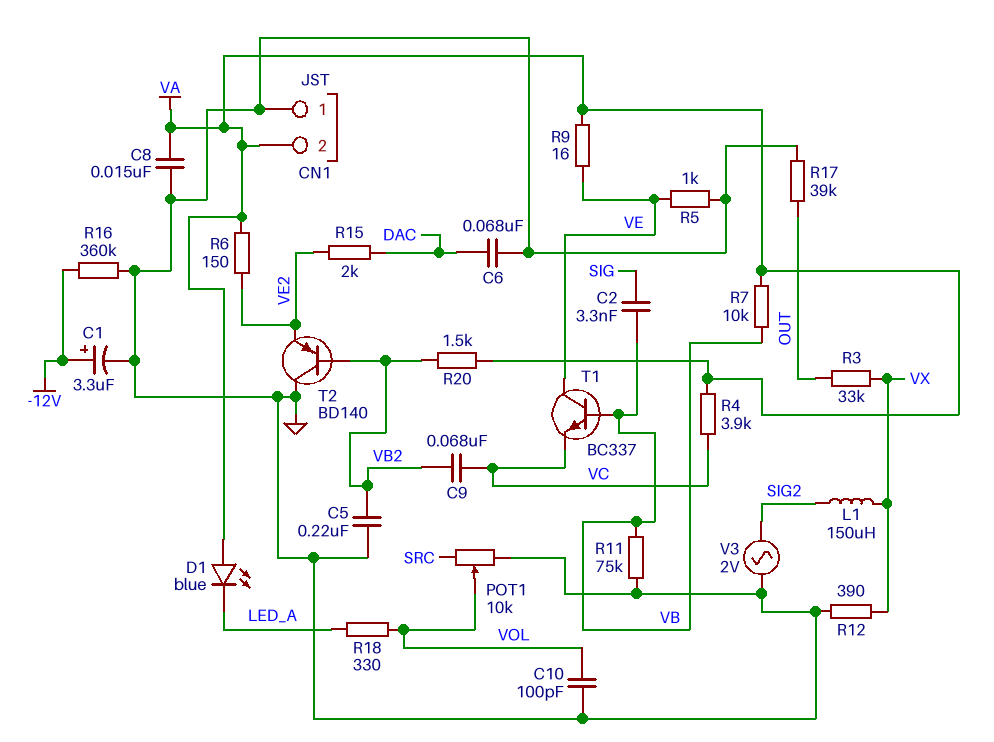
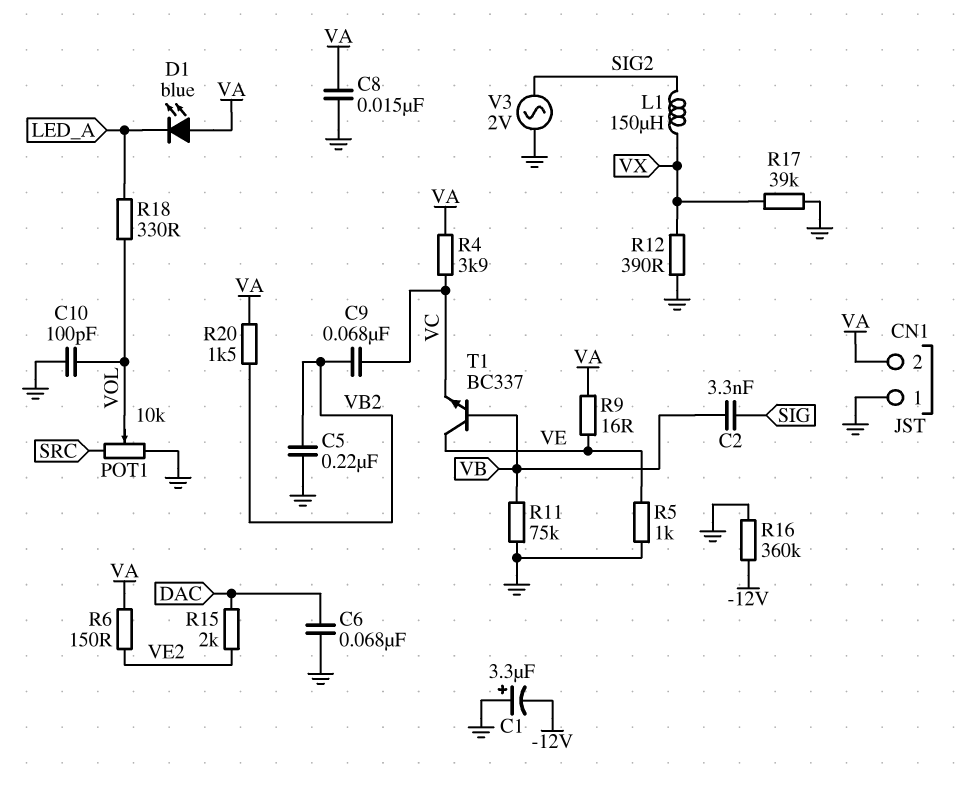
C1: 3.3uF (plus -12V, minus GND) -> 3.3uF (plus GND, minus -12V)
R3: 33k (OUT, VX) -> none
R7: 10k (VA, VB) -> none
R17: 39k (GND, OUT) -> 39k (GND, VX)
T2: PNP BD140 (B VB2, C GND, E VE2) -> none

